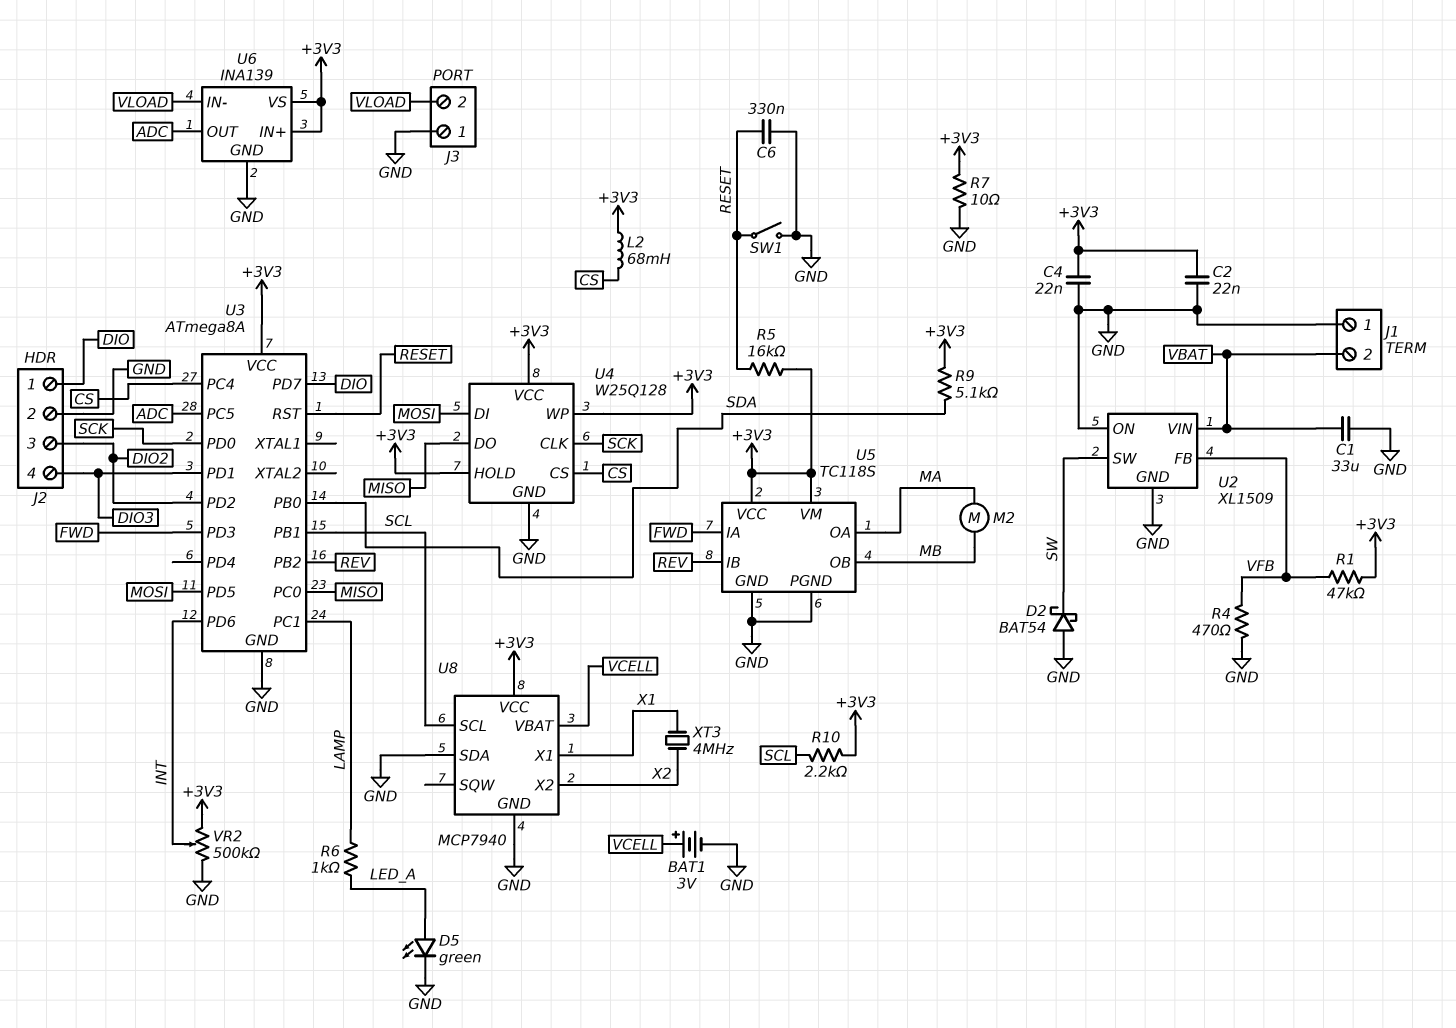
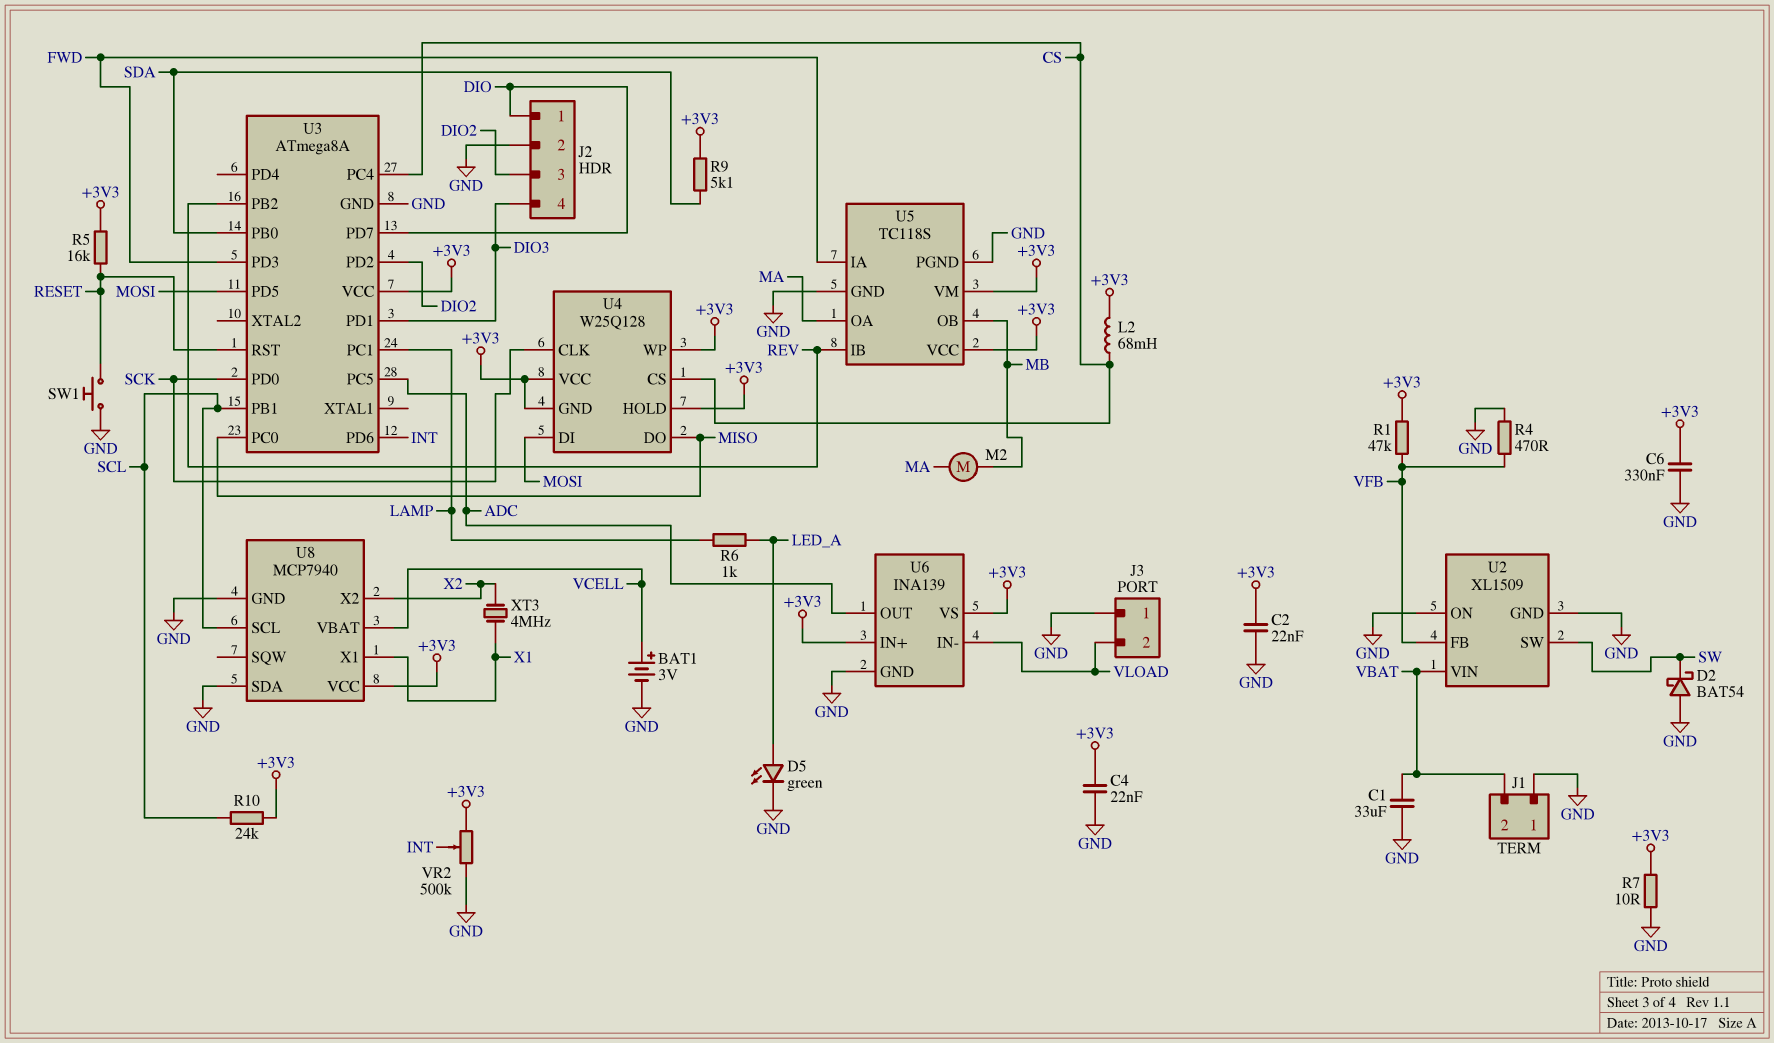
C6: 330nF (GND, RESET) -> 330nF (+3V3, GND)
R10: 2.2k (+3V3, SCL) -> 24k (+3V3, SCL)
SW1: switch (GND, RESET) -> button (GND, RESET)
U4 pin GND: GND -> +3V3

